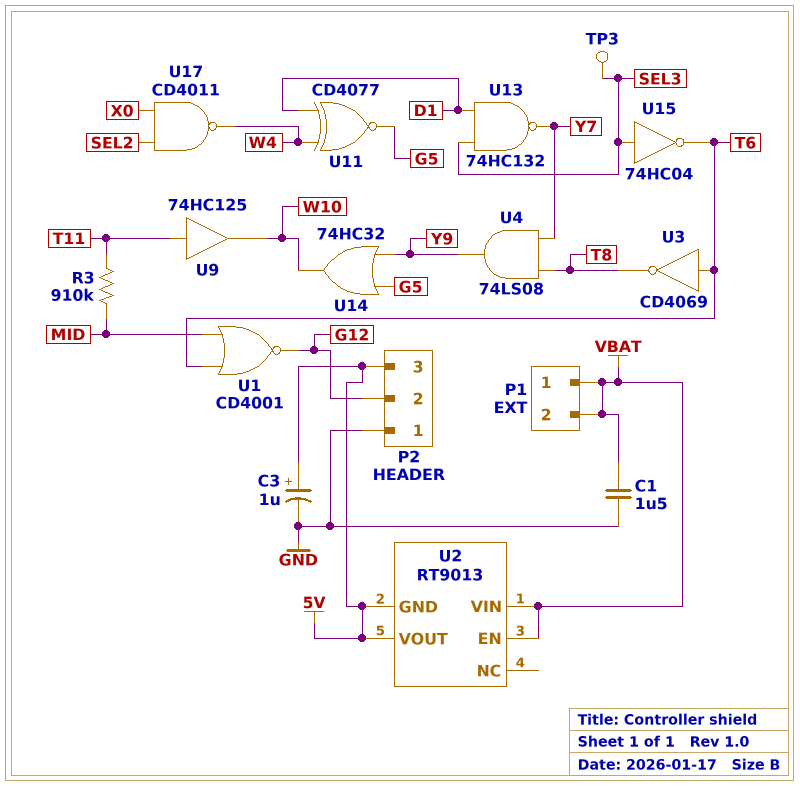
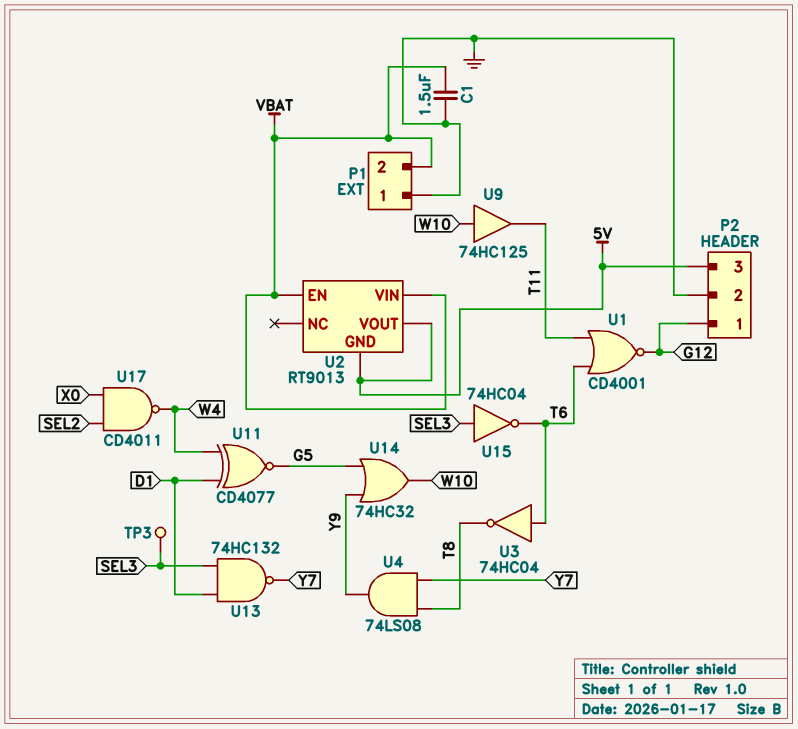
C3: 1uF (plus 5V, minus GND) -> none
P1 pin 1: VBAT -> GND
P2 pin 1: GND -> G12
P2 pin 2: G12 -> GND
R3: 910k (MID, T11) -> none
U1: NOR CD4001 (in MID, in T6, out G12) -> NOR CD4001 (in T6, in T11, out G12)
U3: NOT CD4069 (in T6, out T8) -> NOT 74HC04 (in T6, out T8)
U9: buffer 74HC125 (in T11, out W10) -> buffer 74HC125 (in W10, out T11)

